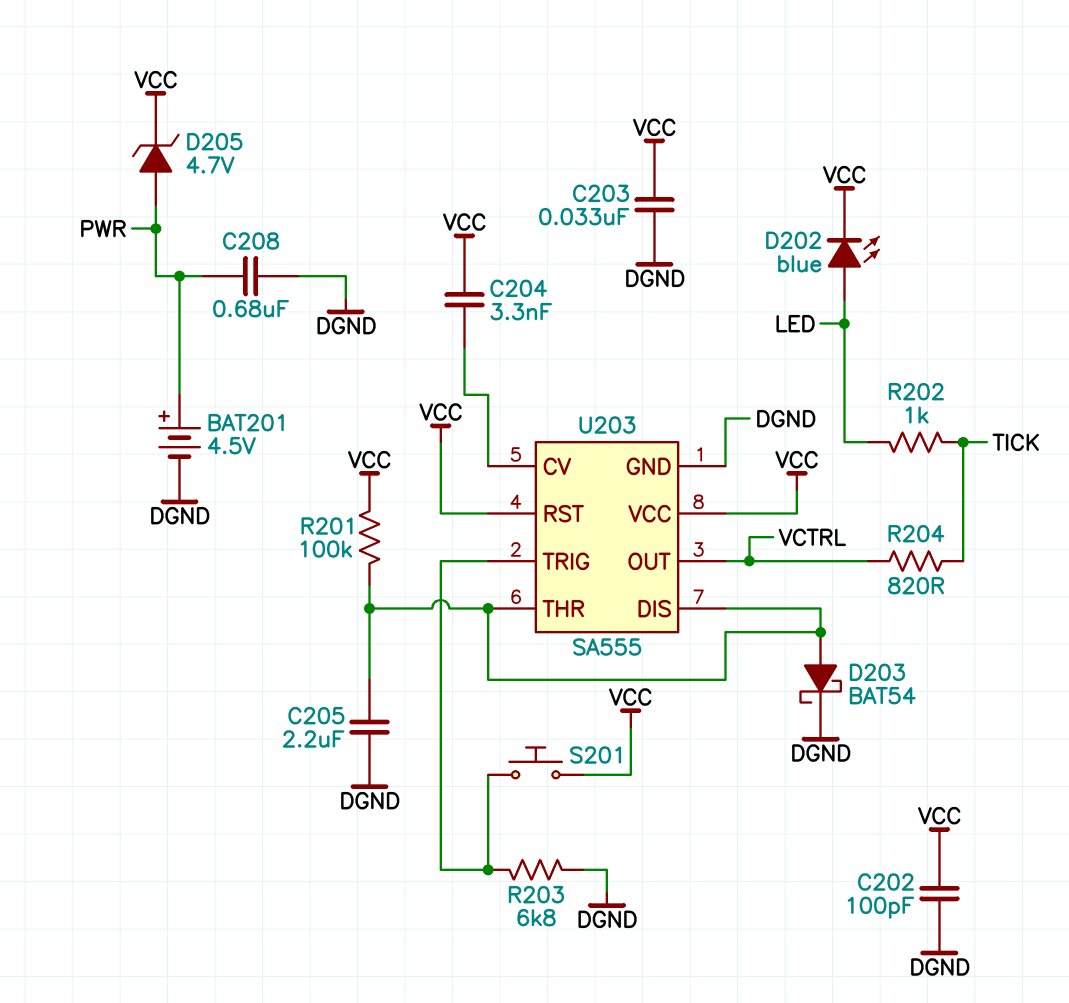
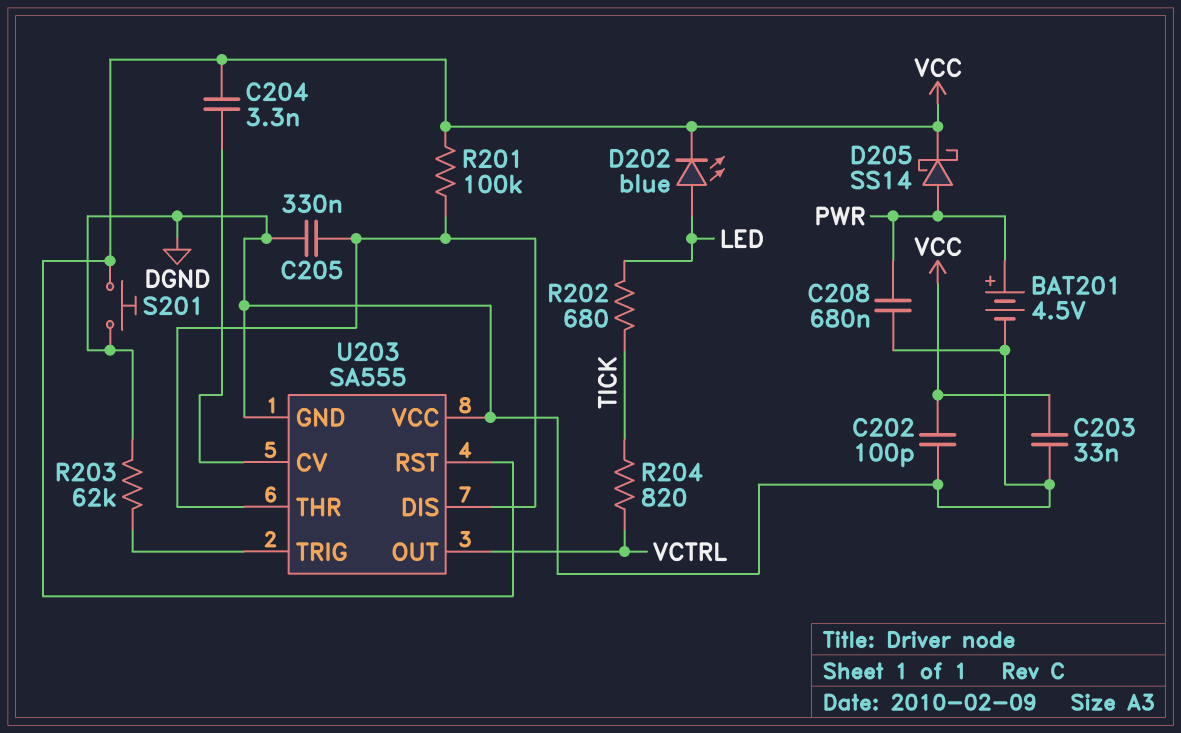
C205: 2.2uF (DGND, U203/DIS) -> 330nF (DGND, U203/DIS)
D203: schottky BAT54 (A U203/DIS, K DGND) -> none
D205: zener 4.7V (A PWR, K VCC) -> schottky SS14 (A PWR, K VCC)
R202: 1k (LED, TICK) -> 680 (LED, TICK)
R203: 6.8k (DGND, U203/TRIG) -> 62k (DGND, U203/TRIG)
S201: button (U203/TRIG, VCC) -> button (DGND, VCC)
U203 pin VCC: VCC -> DGND

